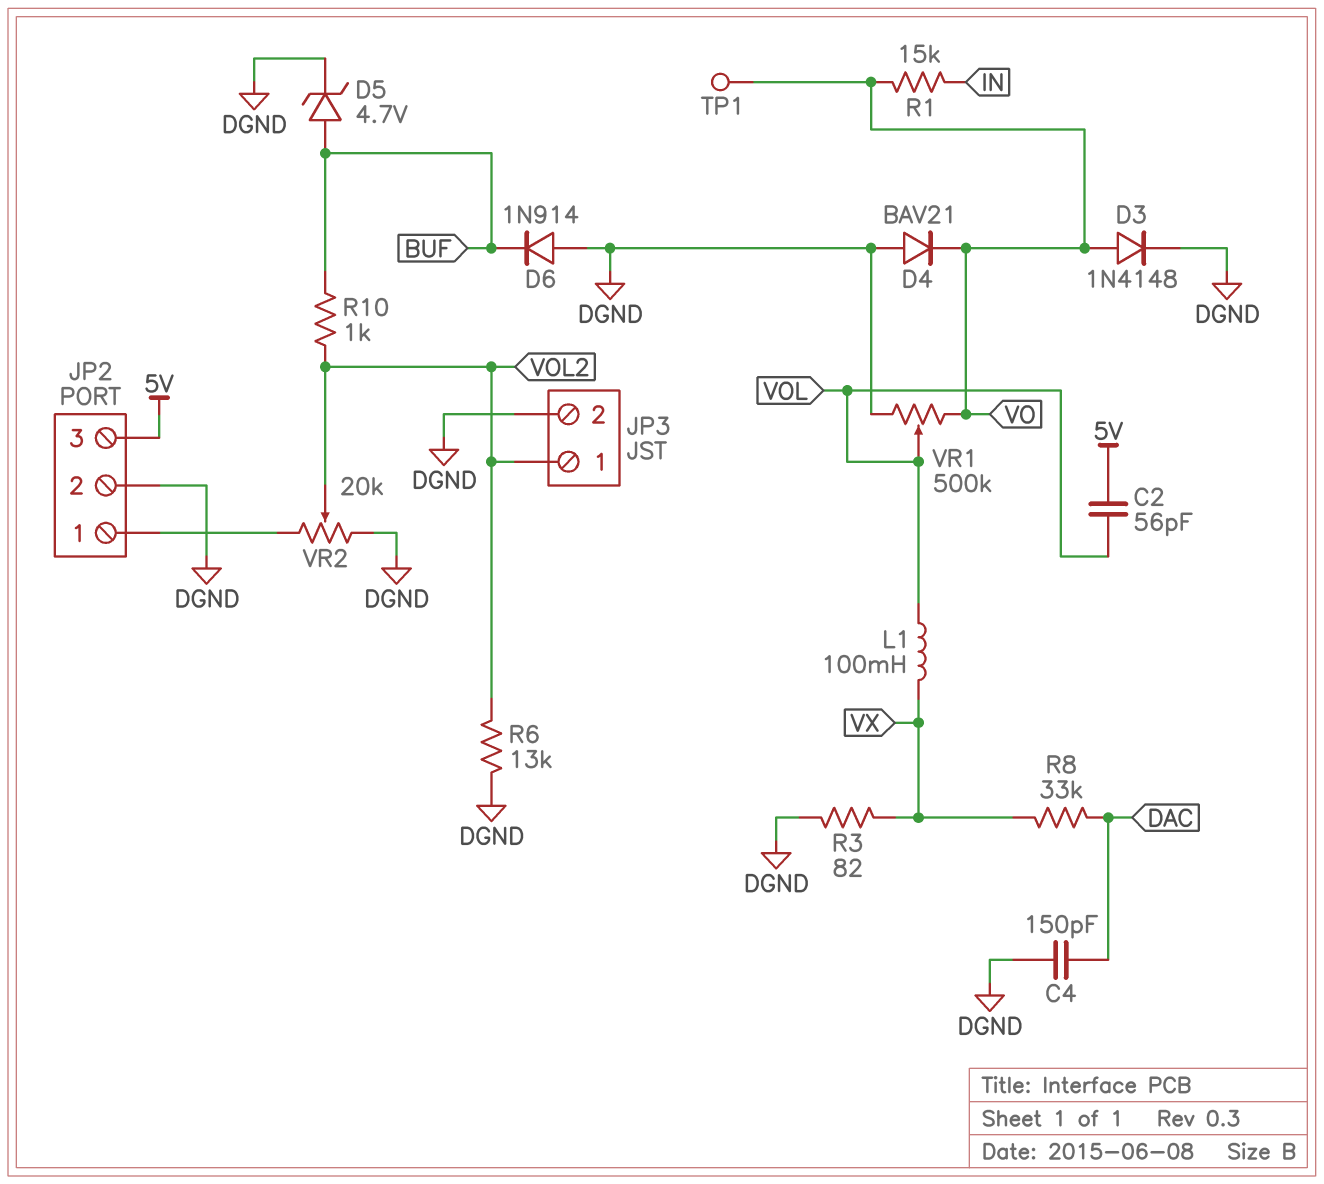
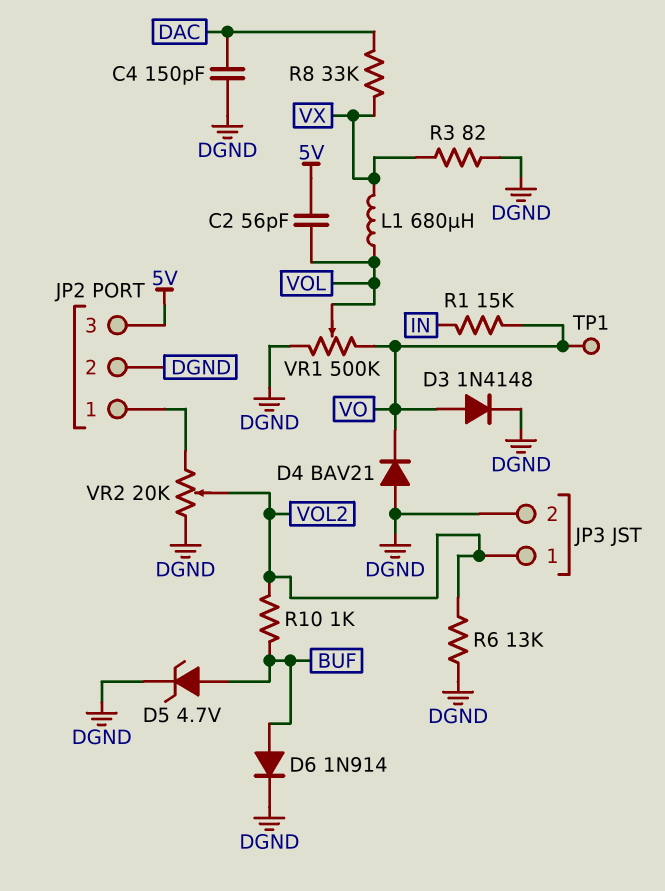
D6: diode 1N914 (A DGND, K BUF) -> diode 1N914 (A BUF, K DGND)
L1: 100mH (VOL, VX) -> 680uH (VOL, VX)

